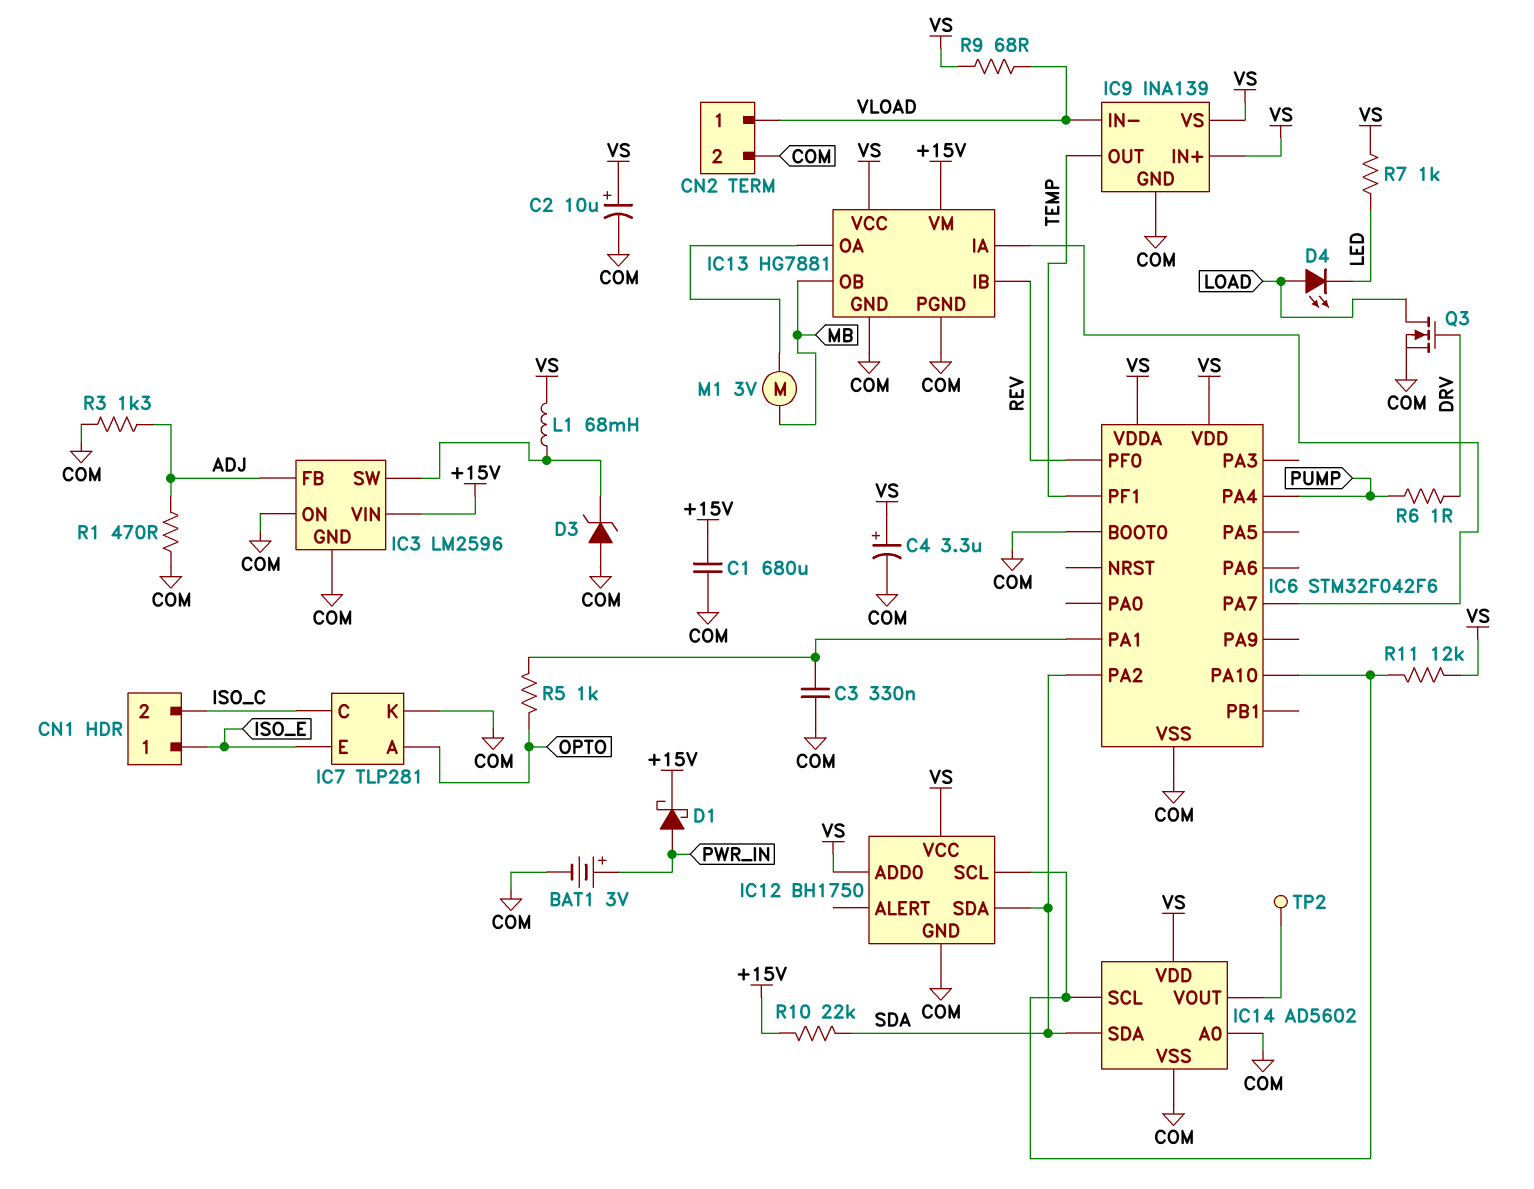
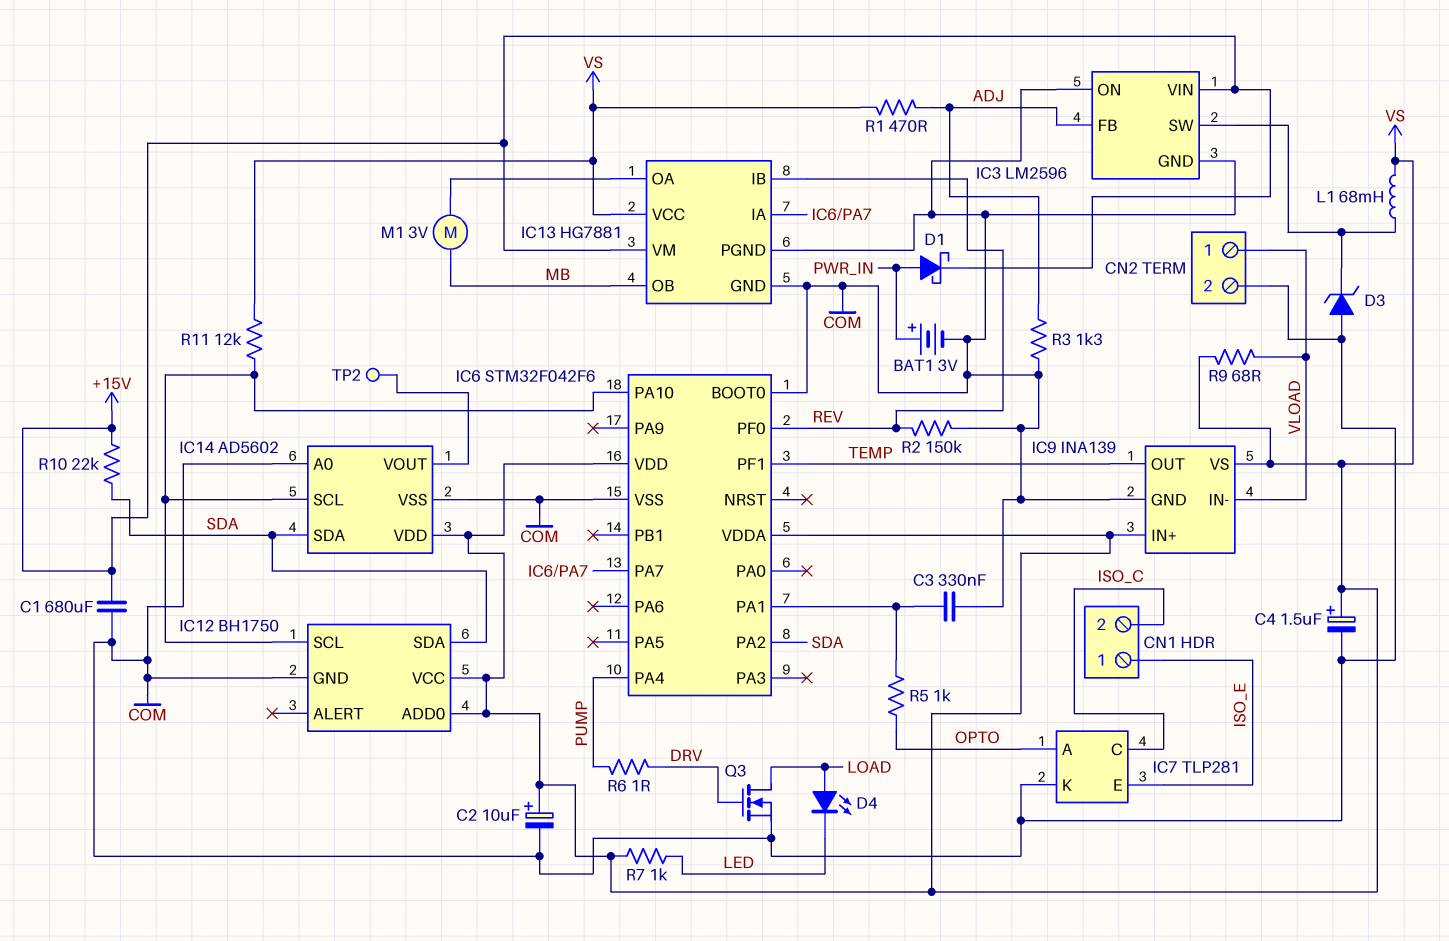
C4: 3.3uF (plus VS, minus COM) -> 1.5uF (plus VS, minus COM)
R1: 470 (ADJ, COM) -> 470 (ADJ, VS)
R2: none -> 150k (COM, REV)

